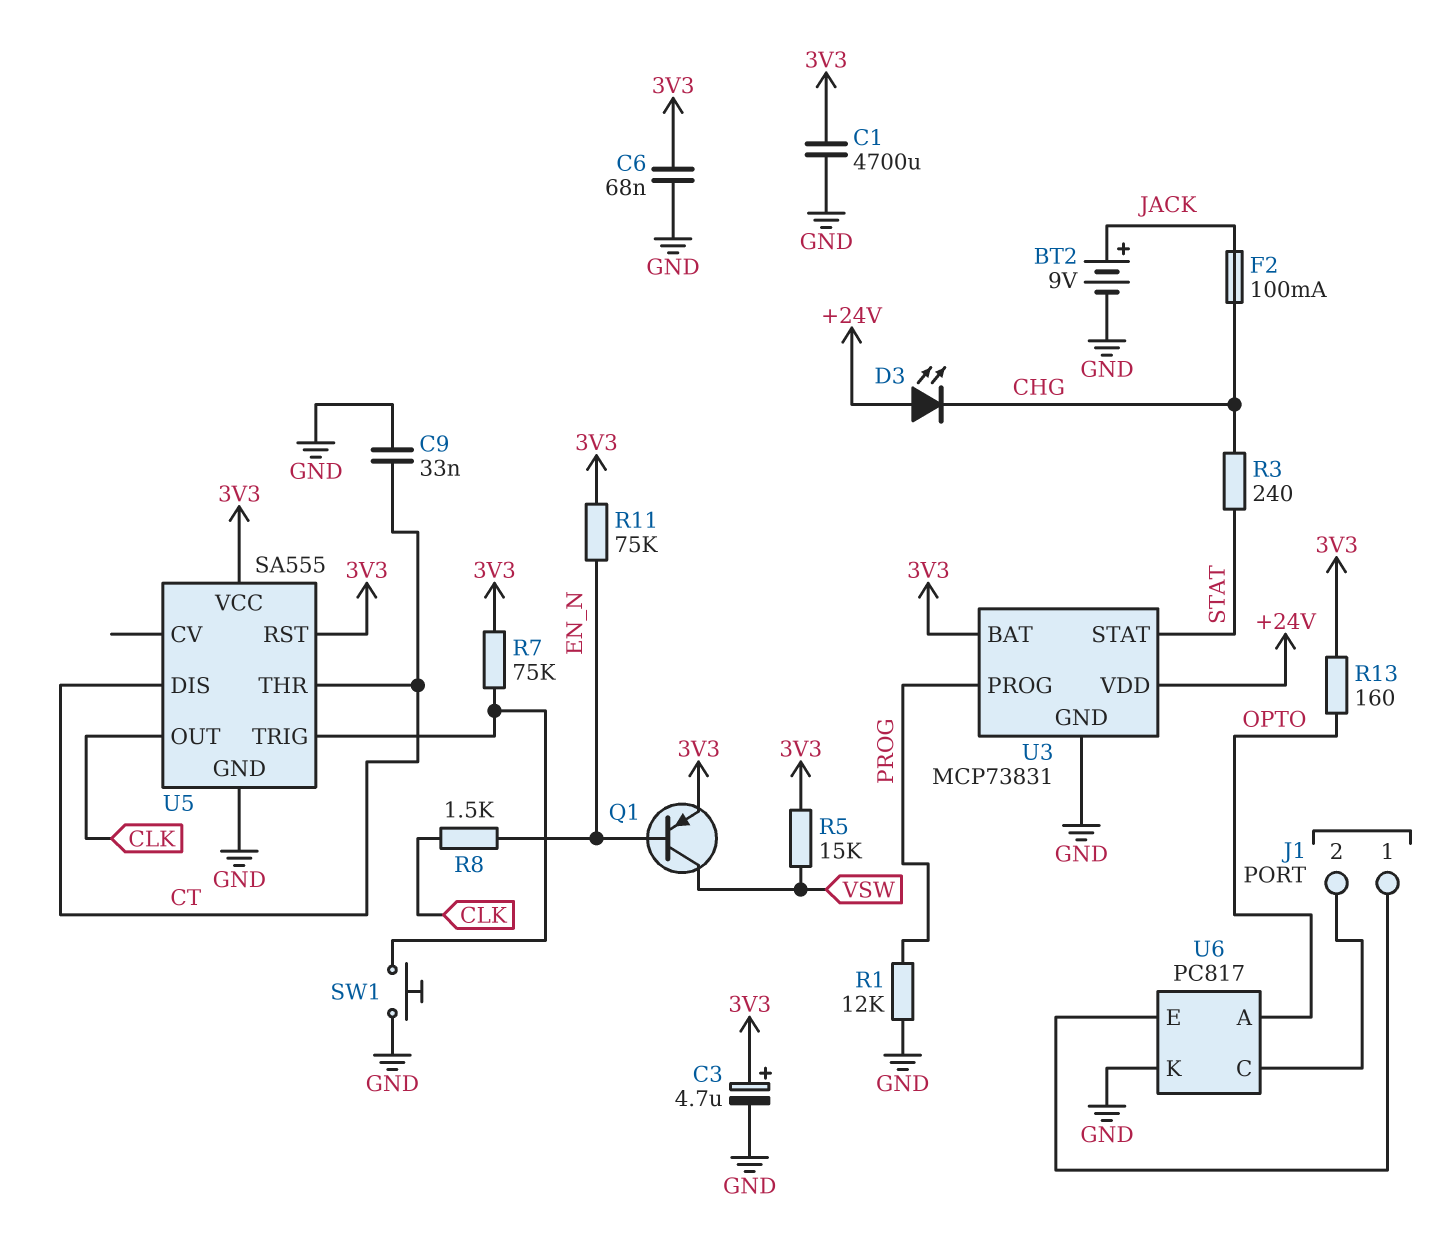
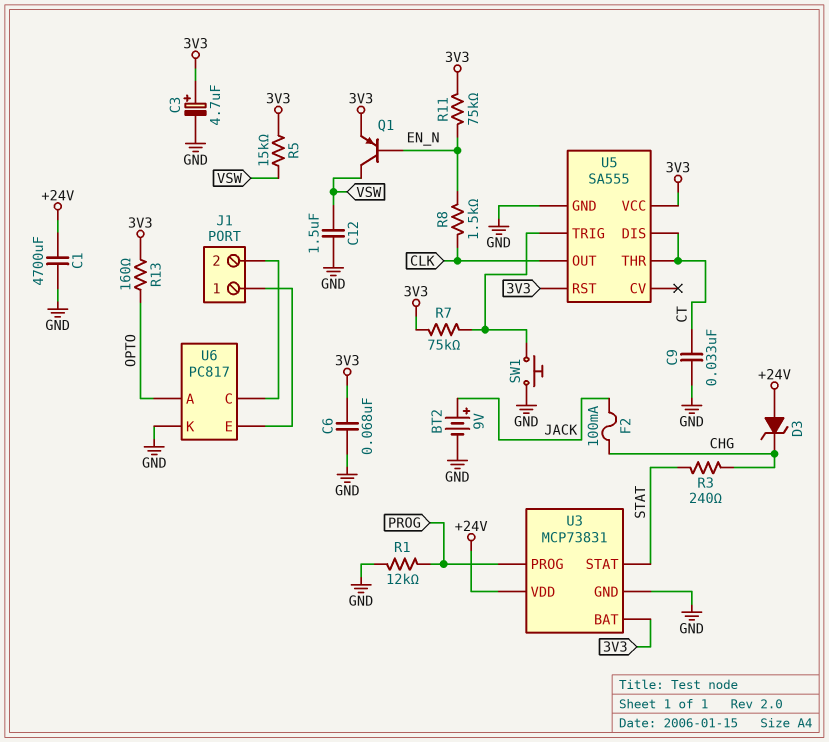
C1: 4700uF (3V3, GND) -> 4700uF (+24V, GND)
C12: none -> 1.5uF (GND, VSW)
D3: LED (A +24V, K CHG) -> zener (A +24V, K CHG)

